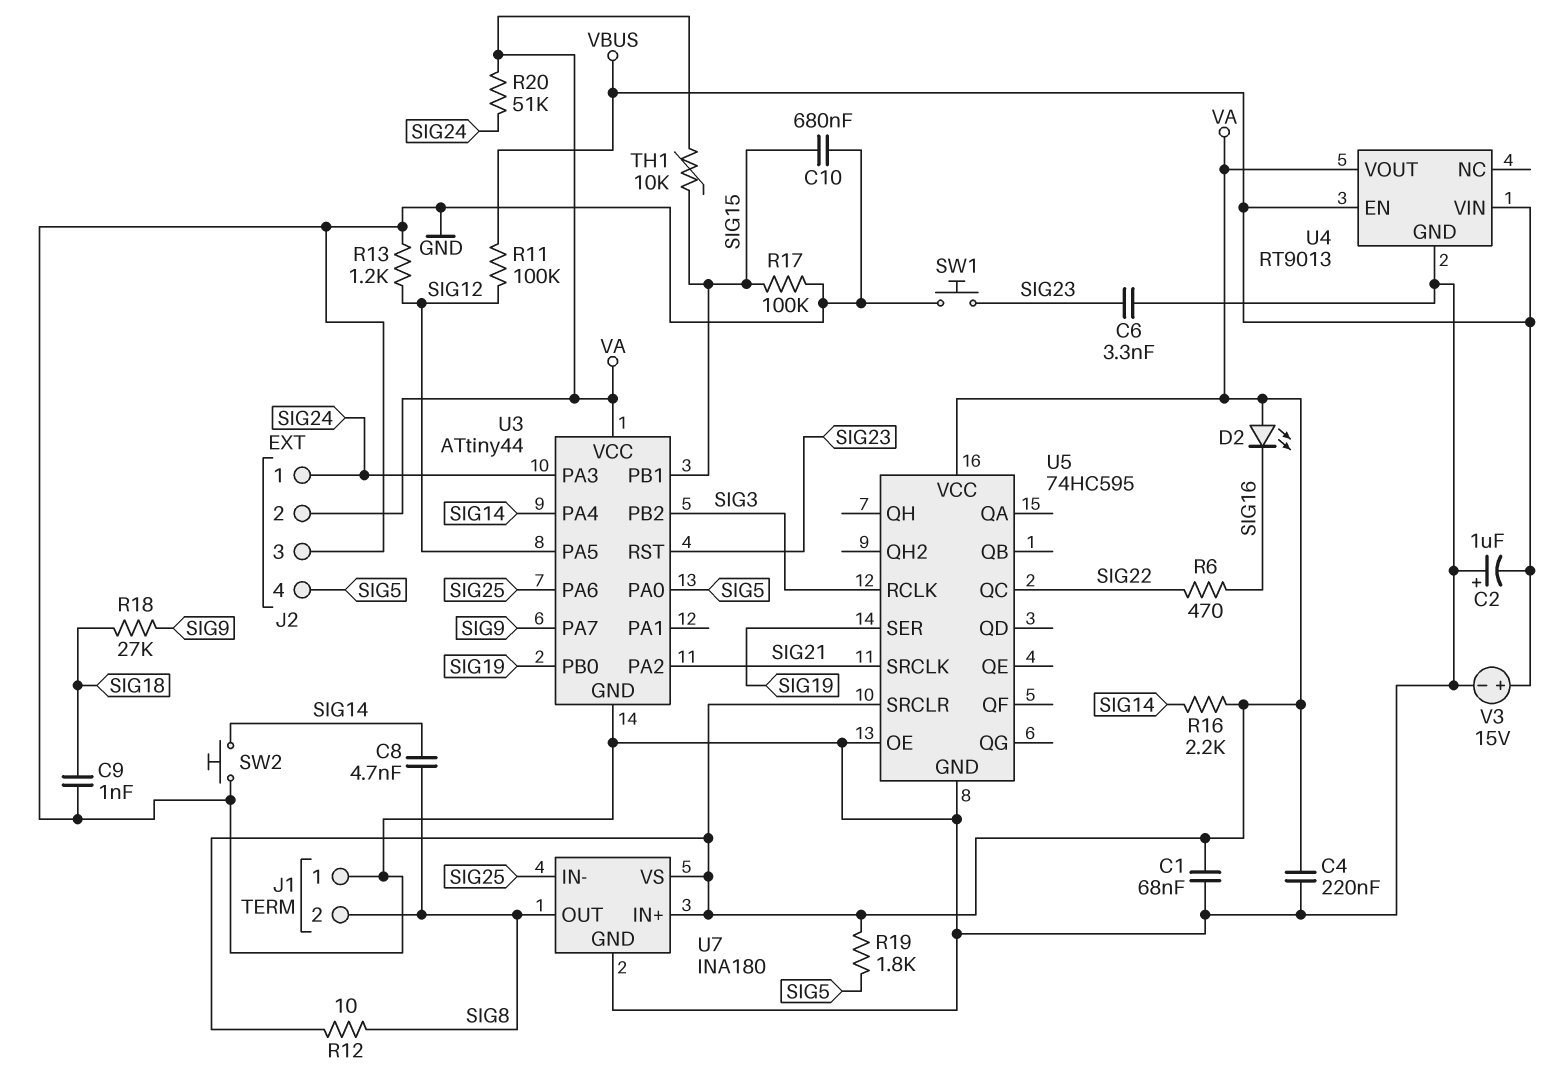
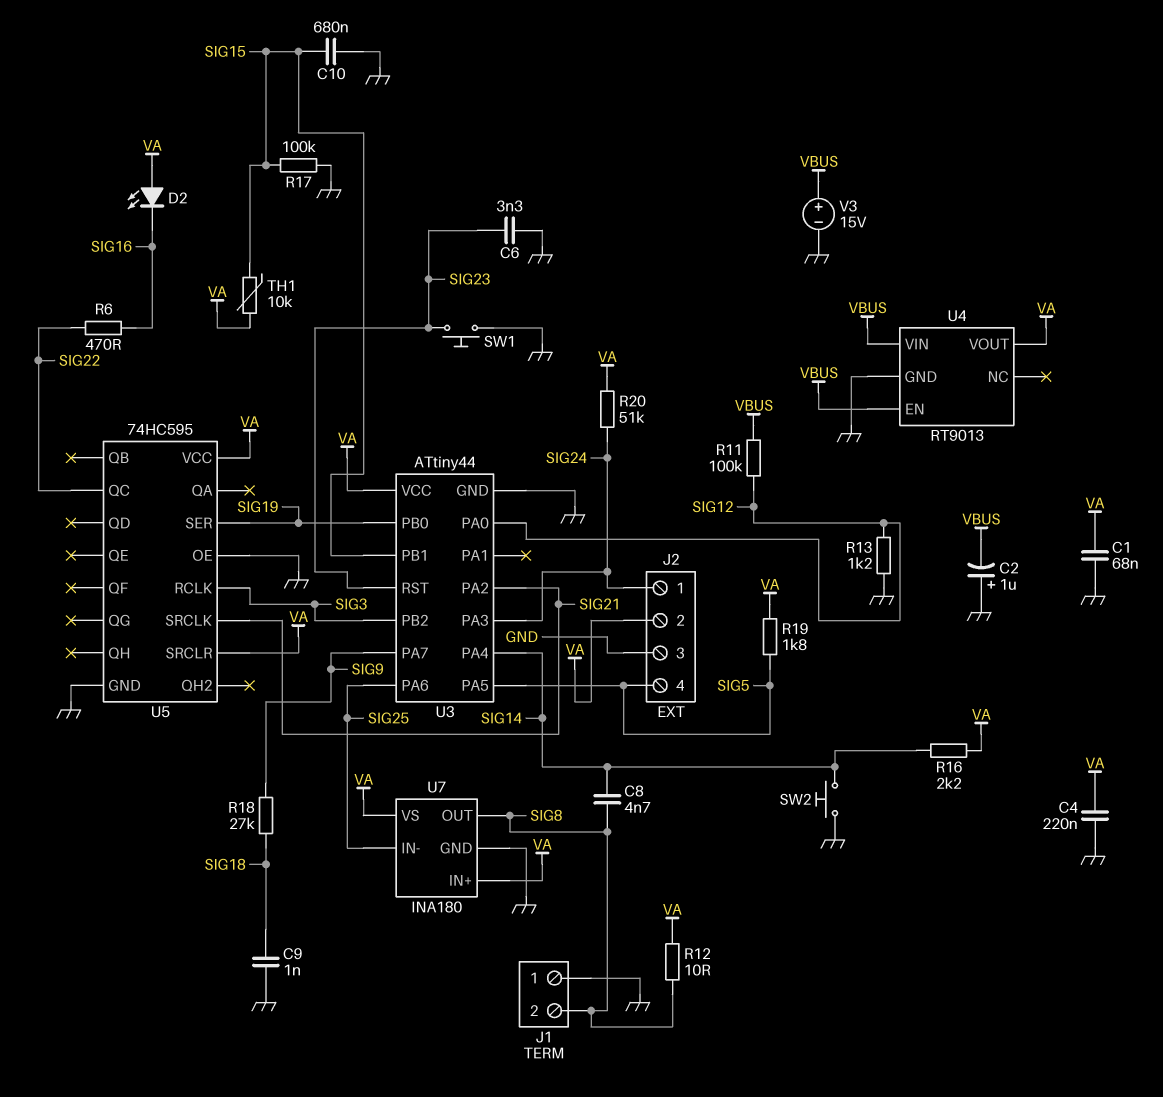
U3 pin PA0: SIG5 -> SIG12
U3 pin PA5: SIG12 -> SIG5

